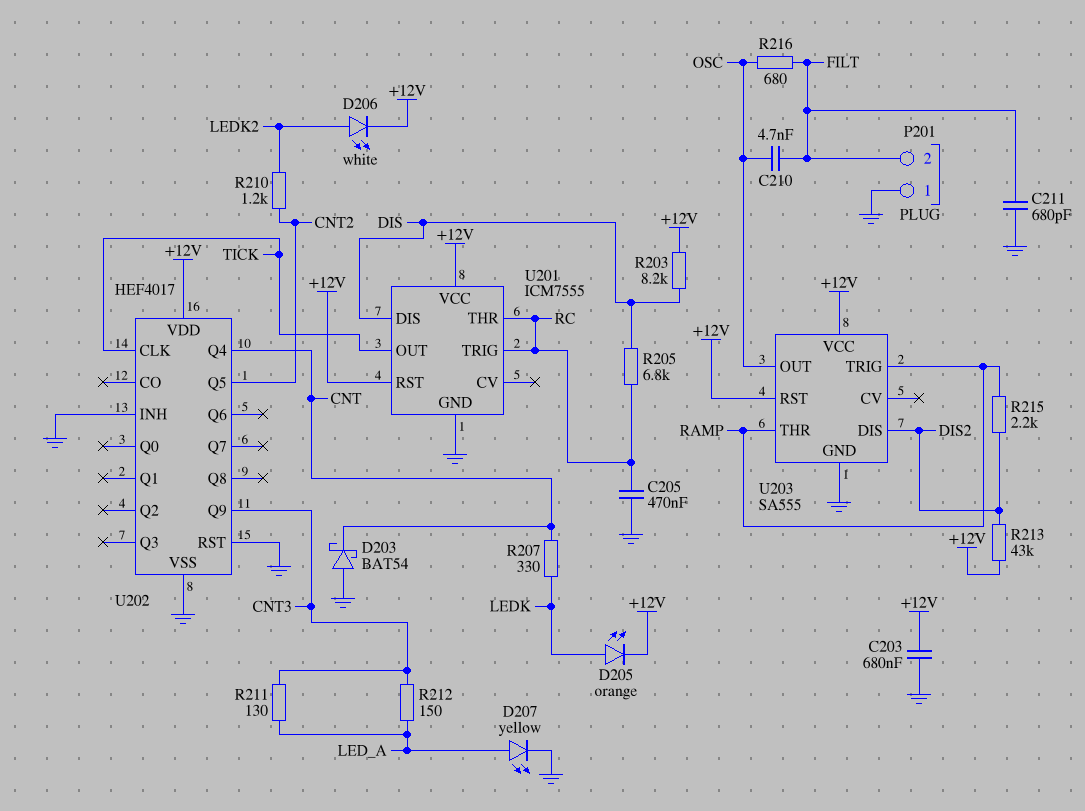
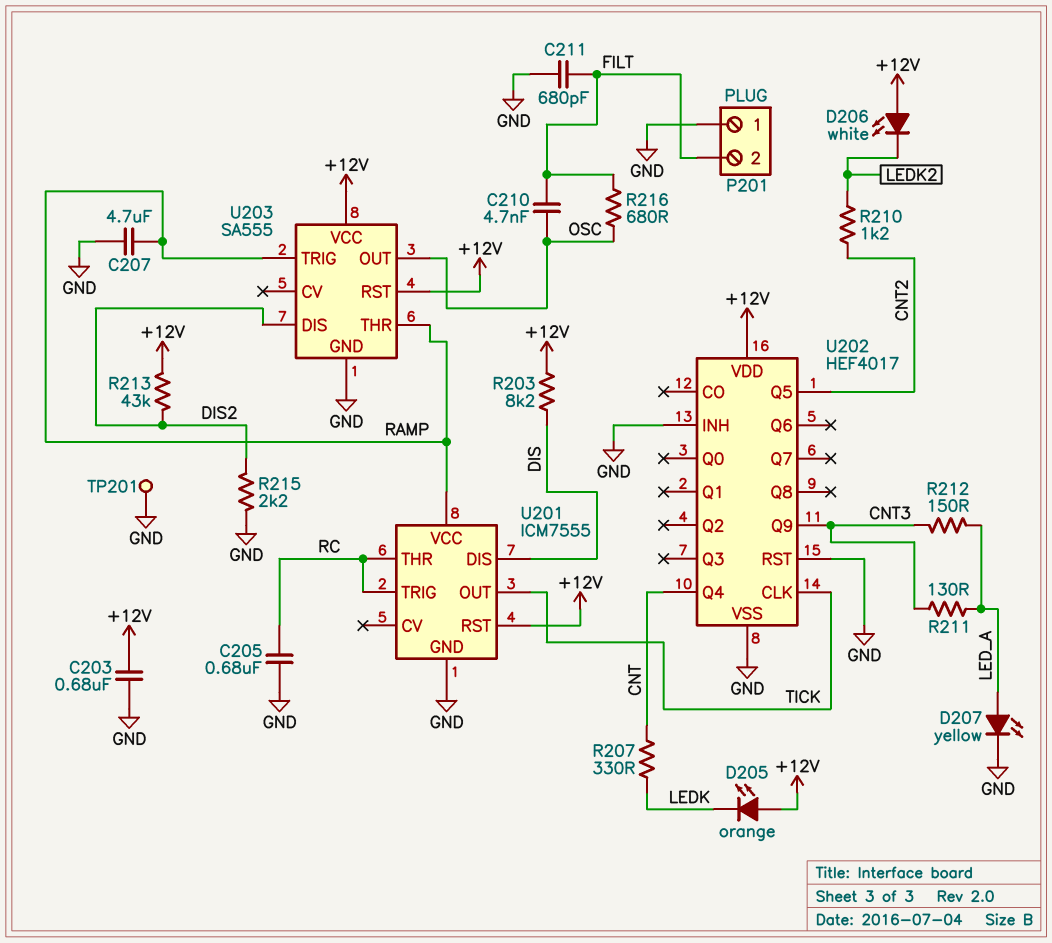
C205: 470nF (GND, RC) -> 680nF (GND, RC)
C207: none -> 4.7uF (GND, RAMP)
D203: schottky BAT54 (A GND, K CNT) -> none
D205: LED orange (A LEDK, K +12V) -> LED orange (A +12V, K LEDK)
D206: LED white (A LEDK2, K +12V) -> LED white (A +12V, K LEDK2)
R205: 6.8k (DIS, RC) -> none
R215: 2.2k (DIS2, RAMP) -> 2.2k (DIS2, GND)
TP201: none -> test point (GND)
U201 pin VCC: +12V -> RAMP

